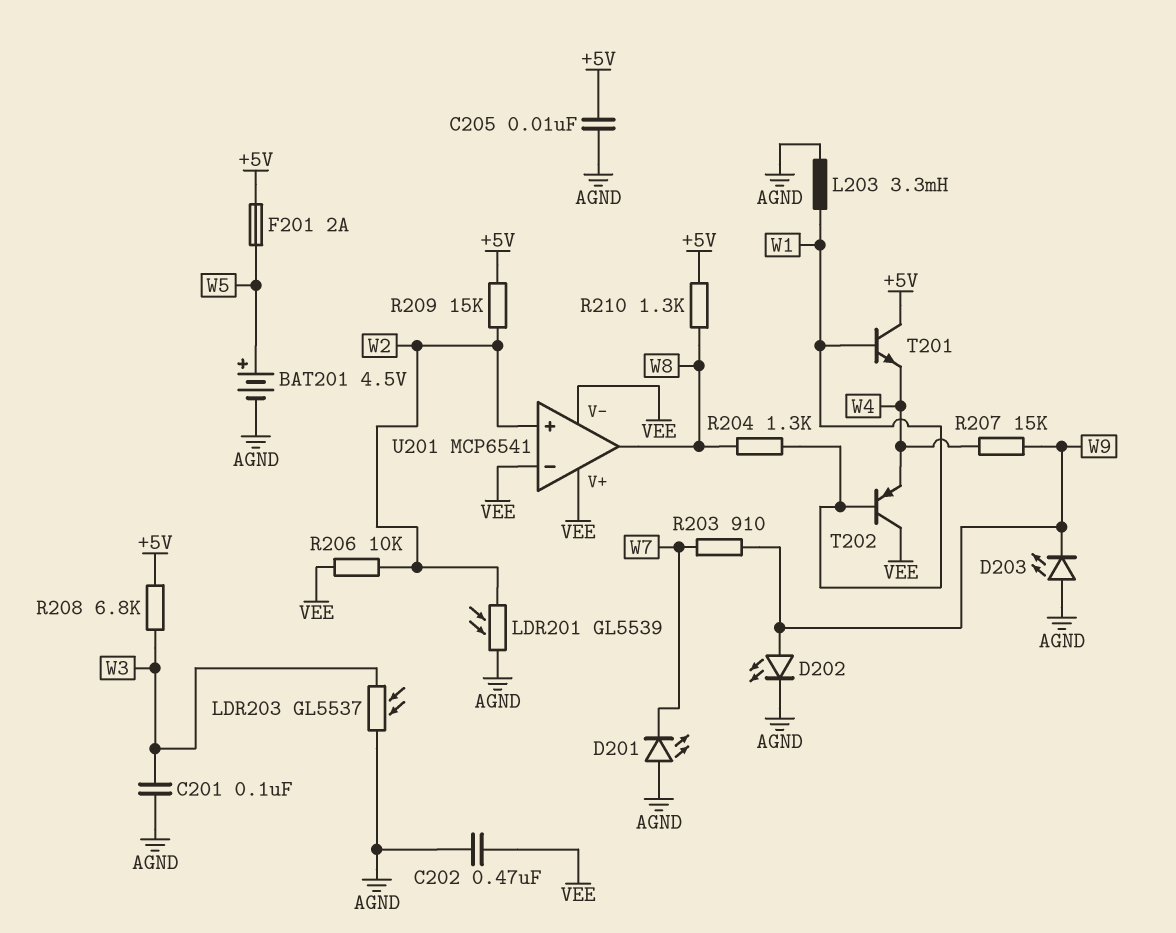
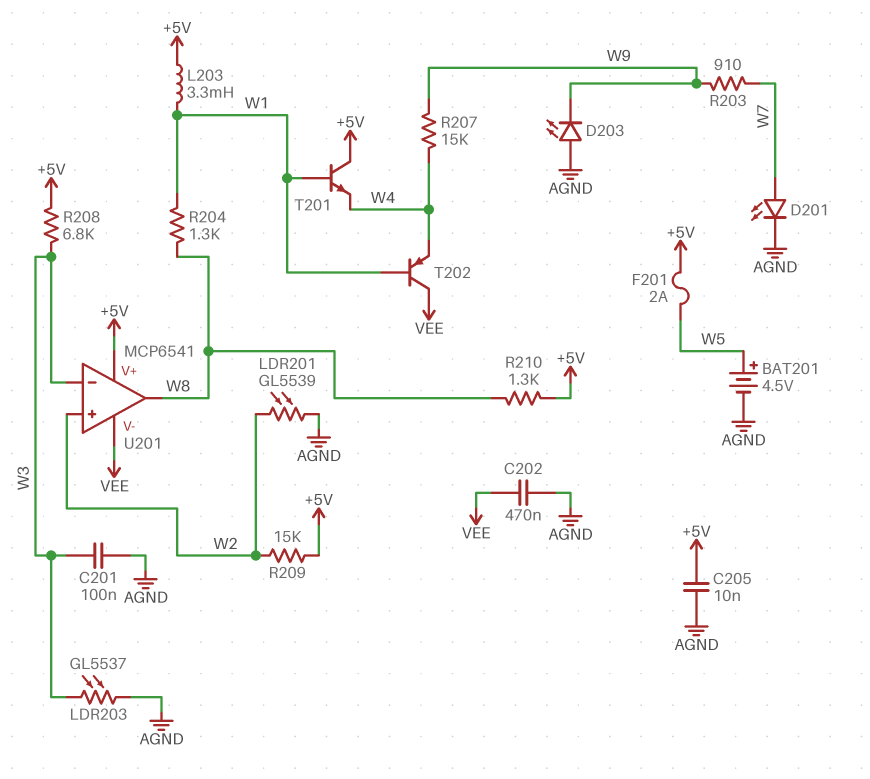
D201: LED (A AGND, K W7) -> LED (A W7, K AGND)
D202: LED (A W9, K AGND) -> none
L203: 3.3mH (AGND, W1) -> 3.3mH (+5V, W1)
R206: 10k (VEE, W2) -> none
U201 pin V+: VEE -> +5V
U201 pin in-: VEE -> W3

